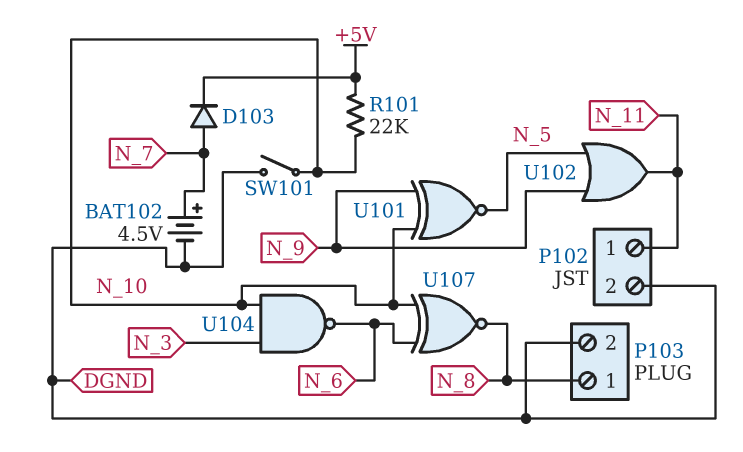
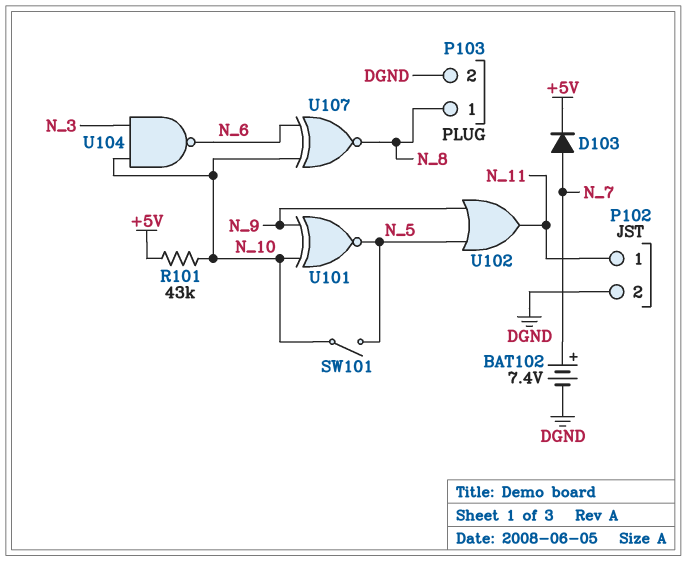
BAT102: 4.5V (plus N_7, minus DGND) -> 7.4V (plus N_7, minus DGND)
R101: 22k (+5V, N_10) -> 43k (+5V, N_10)
SW101: switch (DGND, N_10) -> switch (N_5, N_10)

